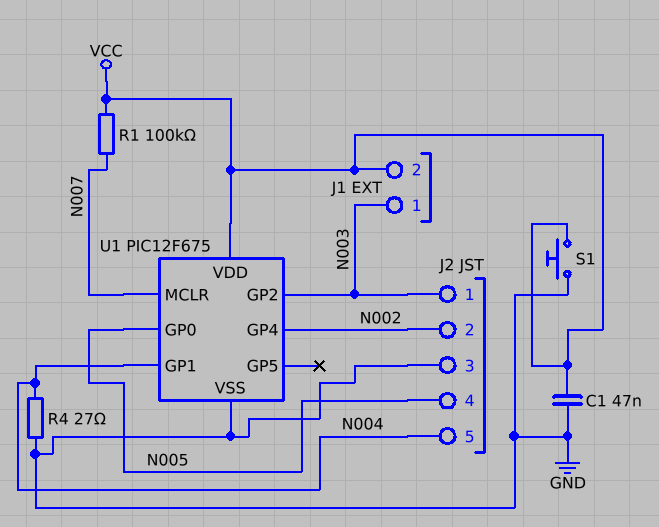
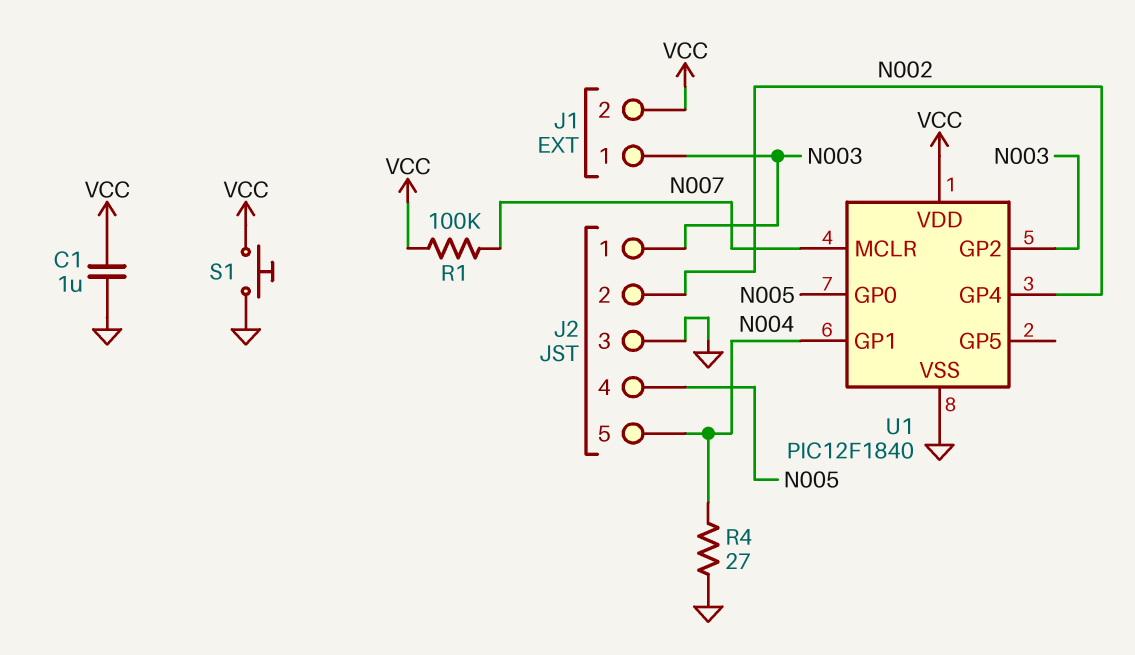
C1: 47nF (GND, VCC) -> 1uF (GND, VCC)
U1: PIC12F675 -> PIC12F1840

